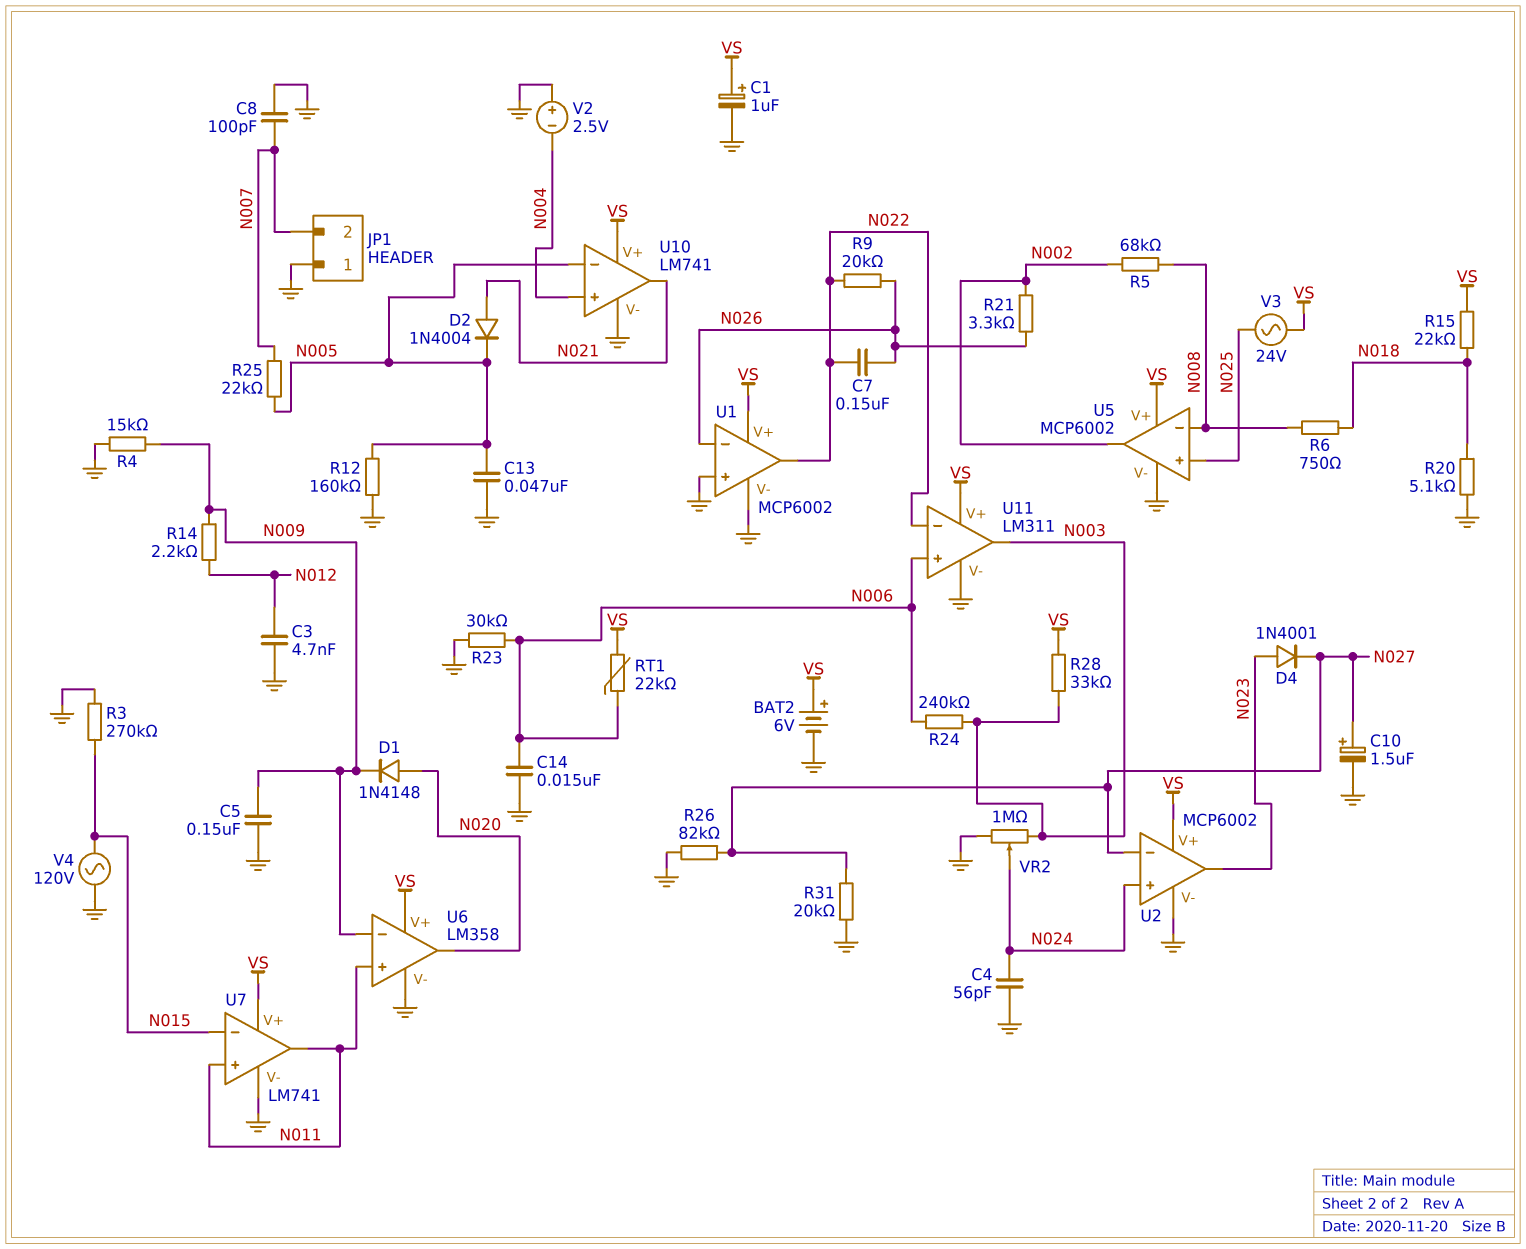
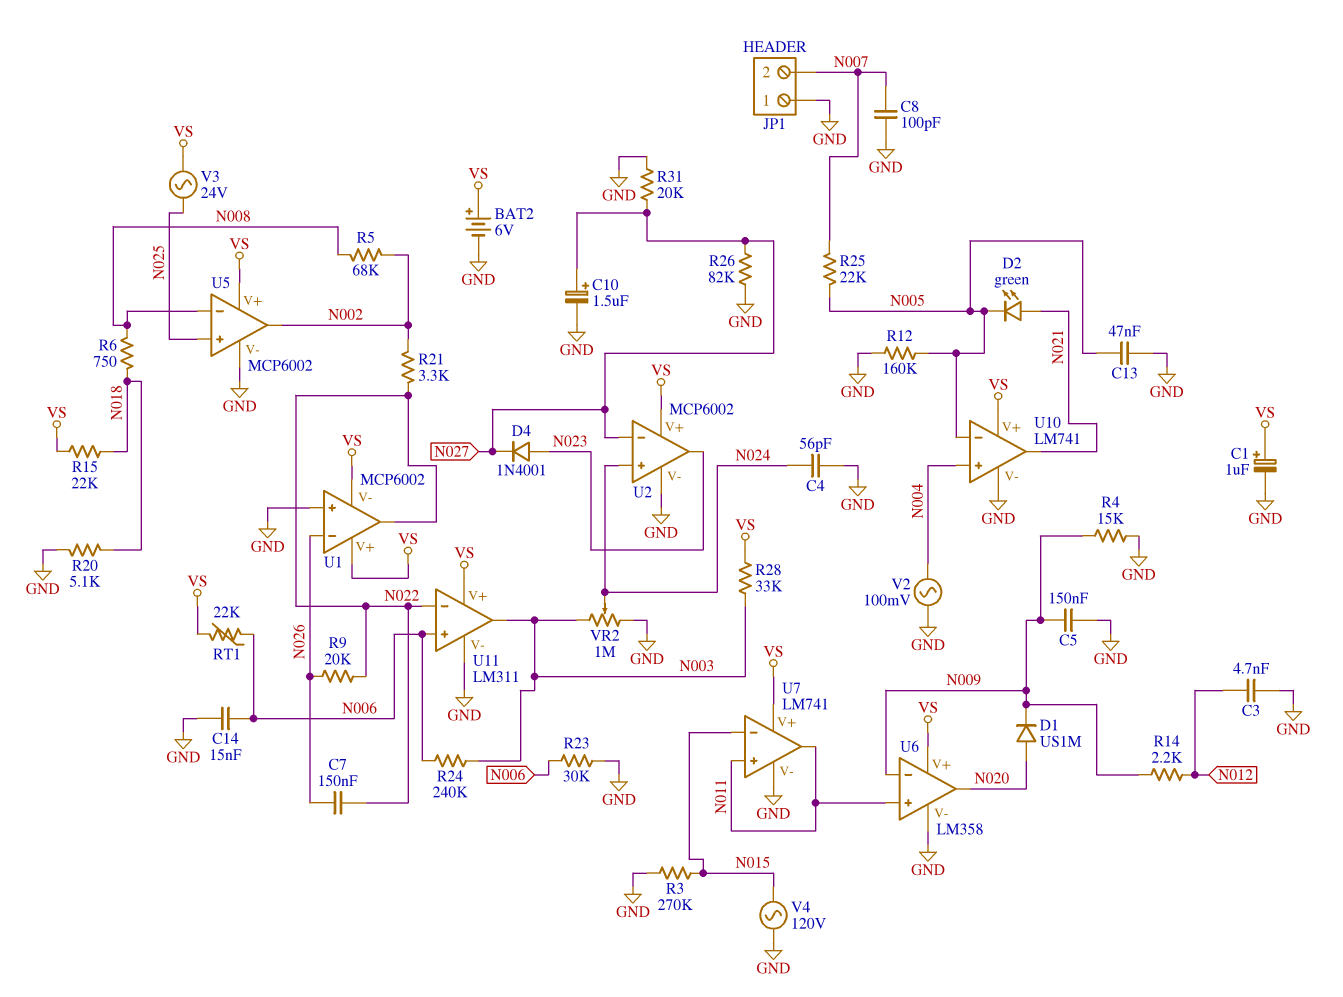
D1: diode 1N4148 (A N020, K N009) -> diode US1M (A N020, K N009)
D2: diode 1N4004 (A N021, K N005) -> LED green (A N021, K N005)
R21: 3.3k (N002, N026) -> 3.3k (N002, N022)
U1 pin V-: GND -> VS
V2: 2.5V (plus GND, minus N004) -> AC 100mV (GND, N004)

